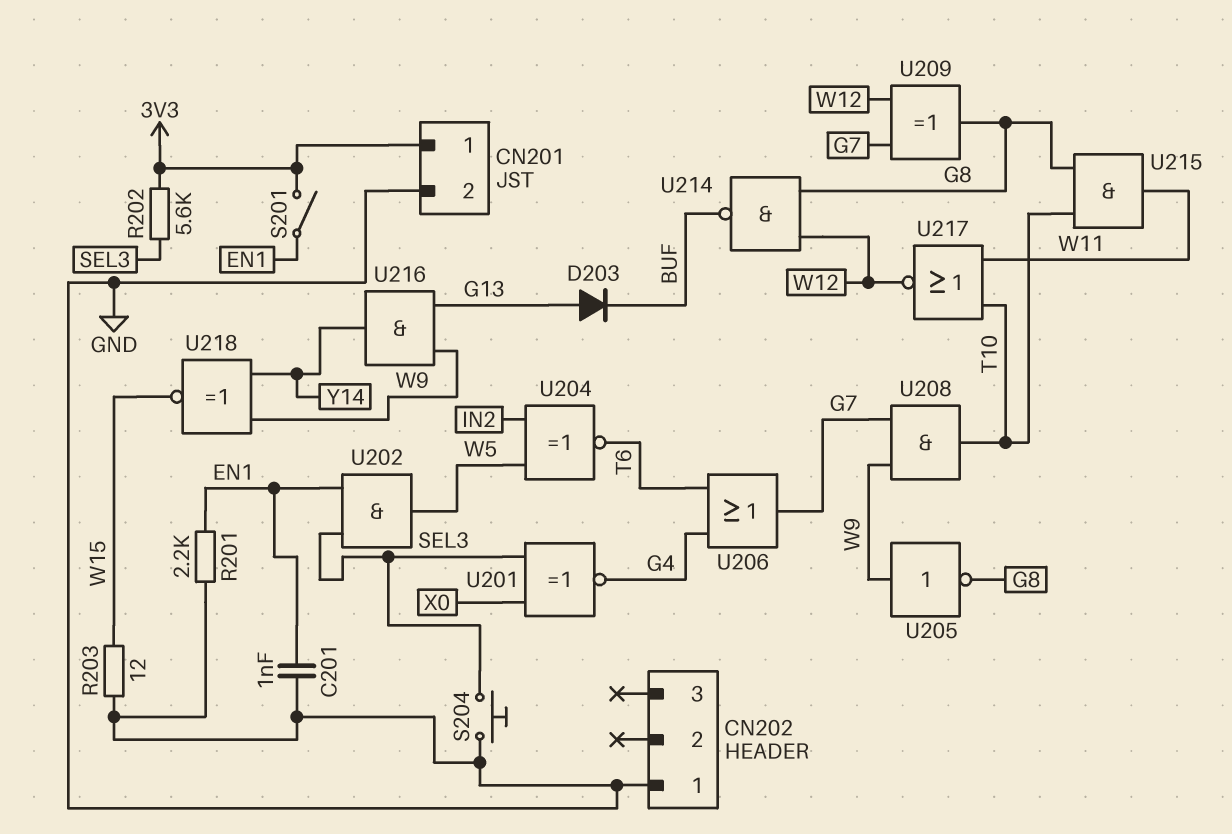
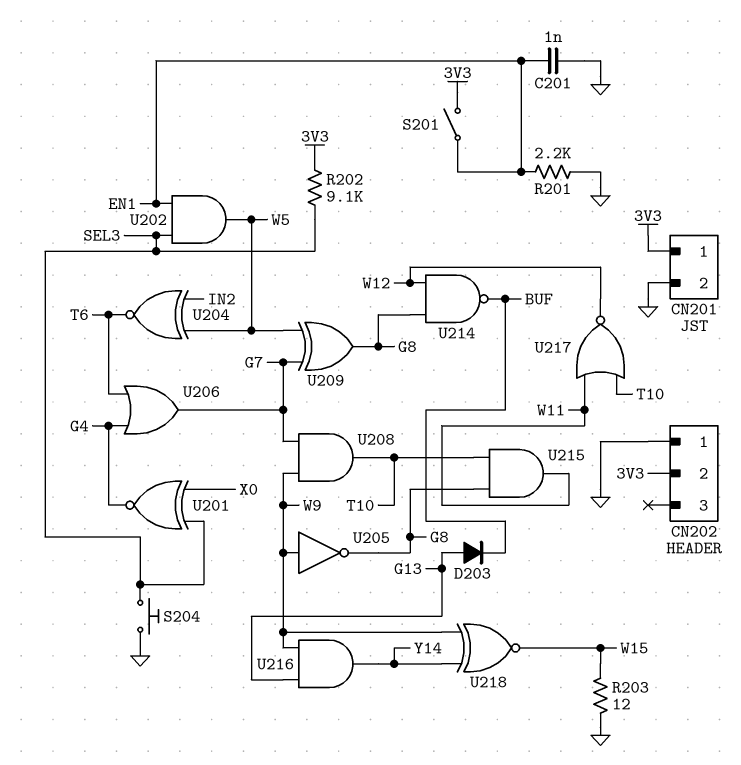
CN202 pin 2: none -> 3V3
R202: 5.6k (3V3, SEL3) -> 9.1k (3V3, SEL3)
U209: XOR (in G7, in W12, out G8) -> XOR (in G7, in W5, out G8)

